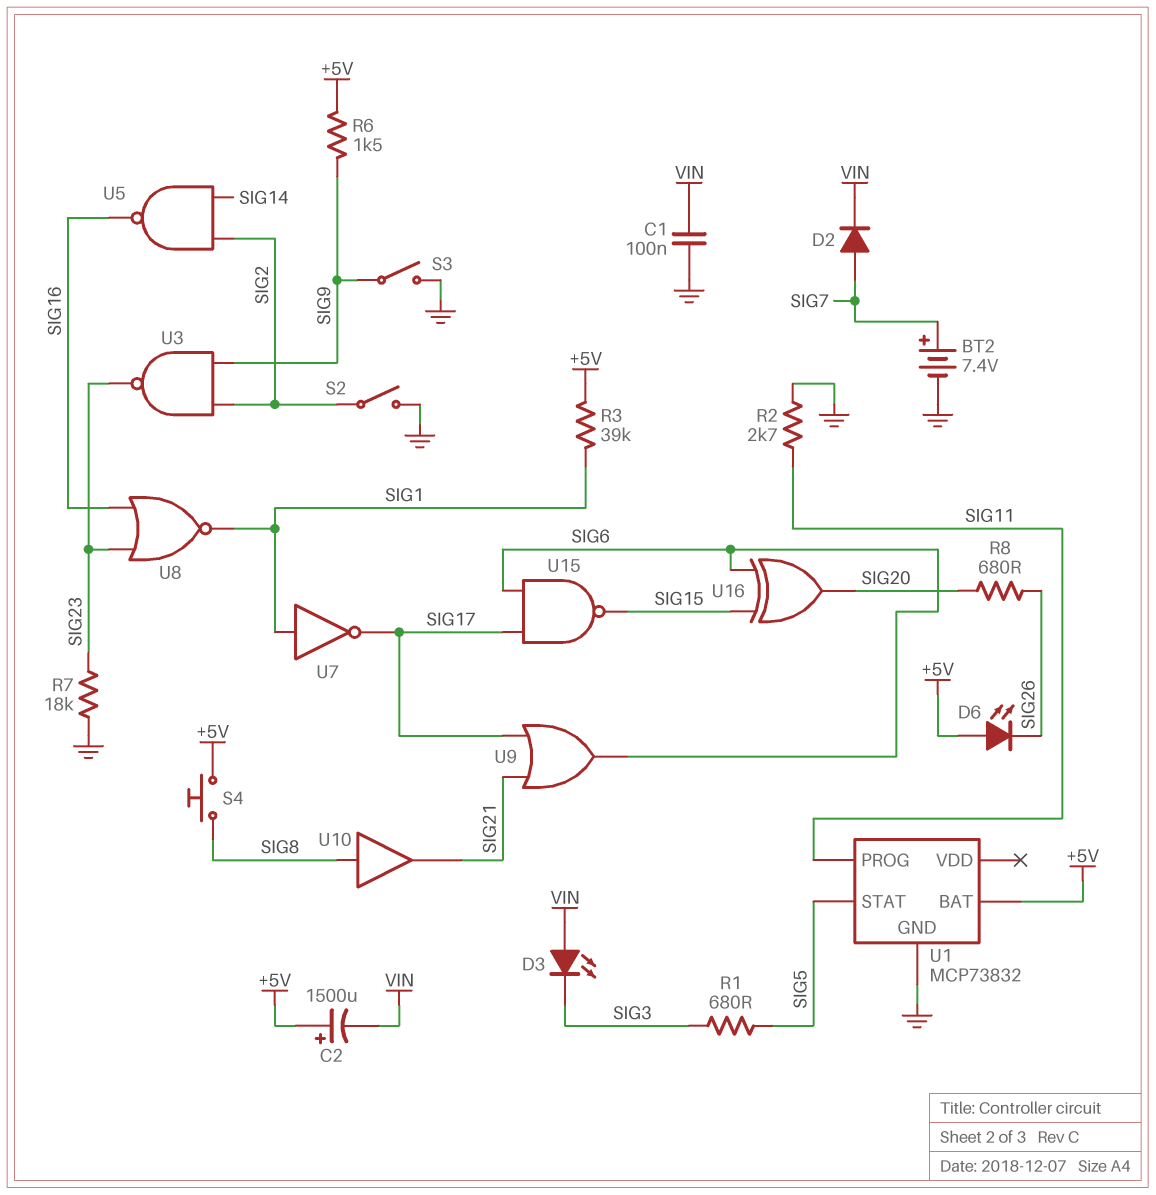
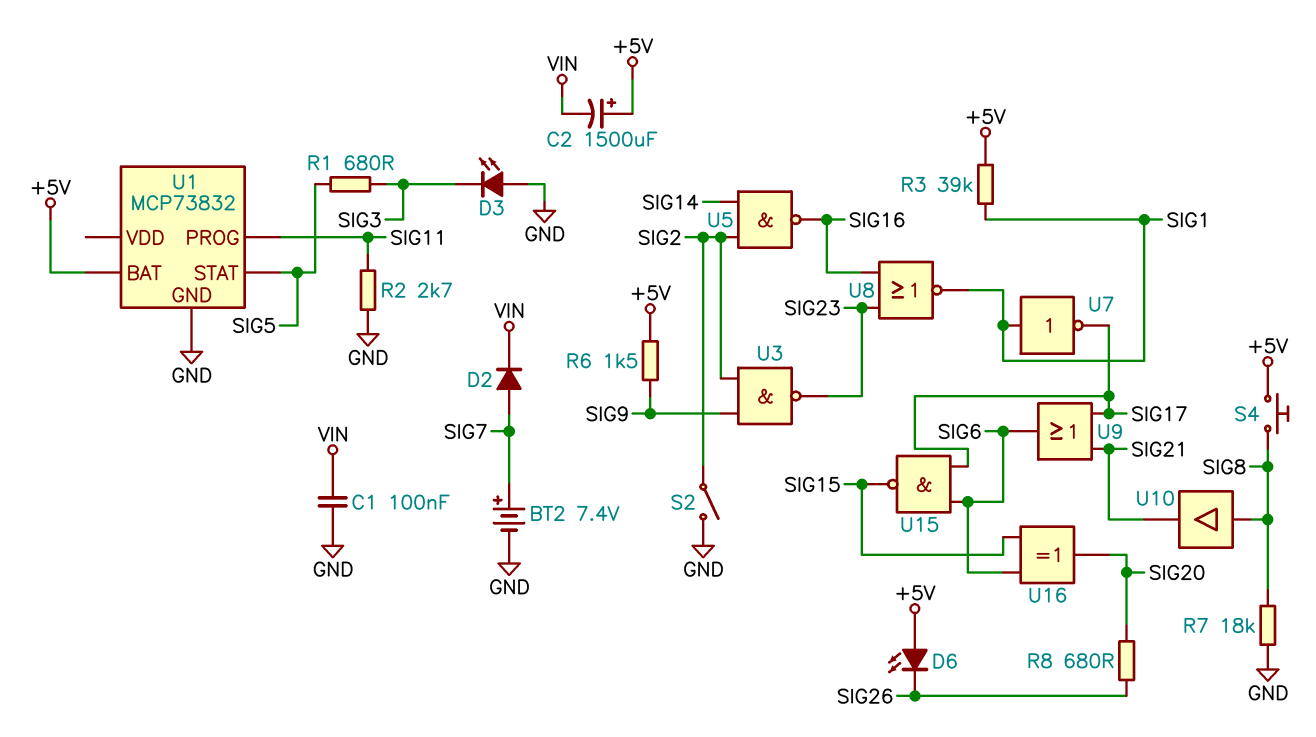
D3: LED (A VIN, K SIG3) -> LED (A GND, K SIG3)
R7: 18k (GND, SIG23) -> 18k (GND, SIG8)
S3: switch (GND, SIG9) -> none

